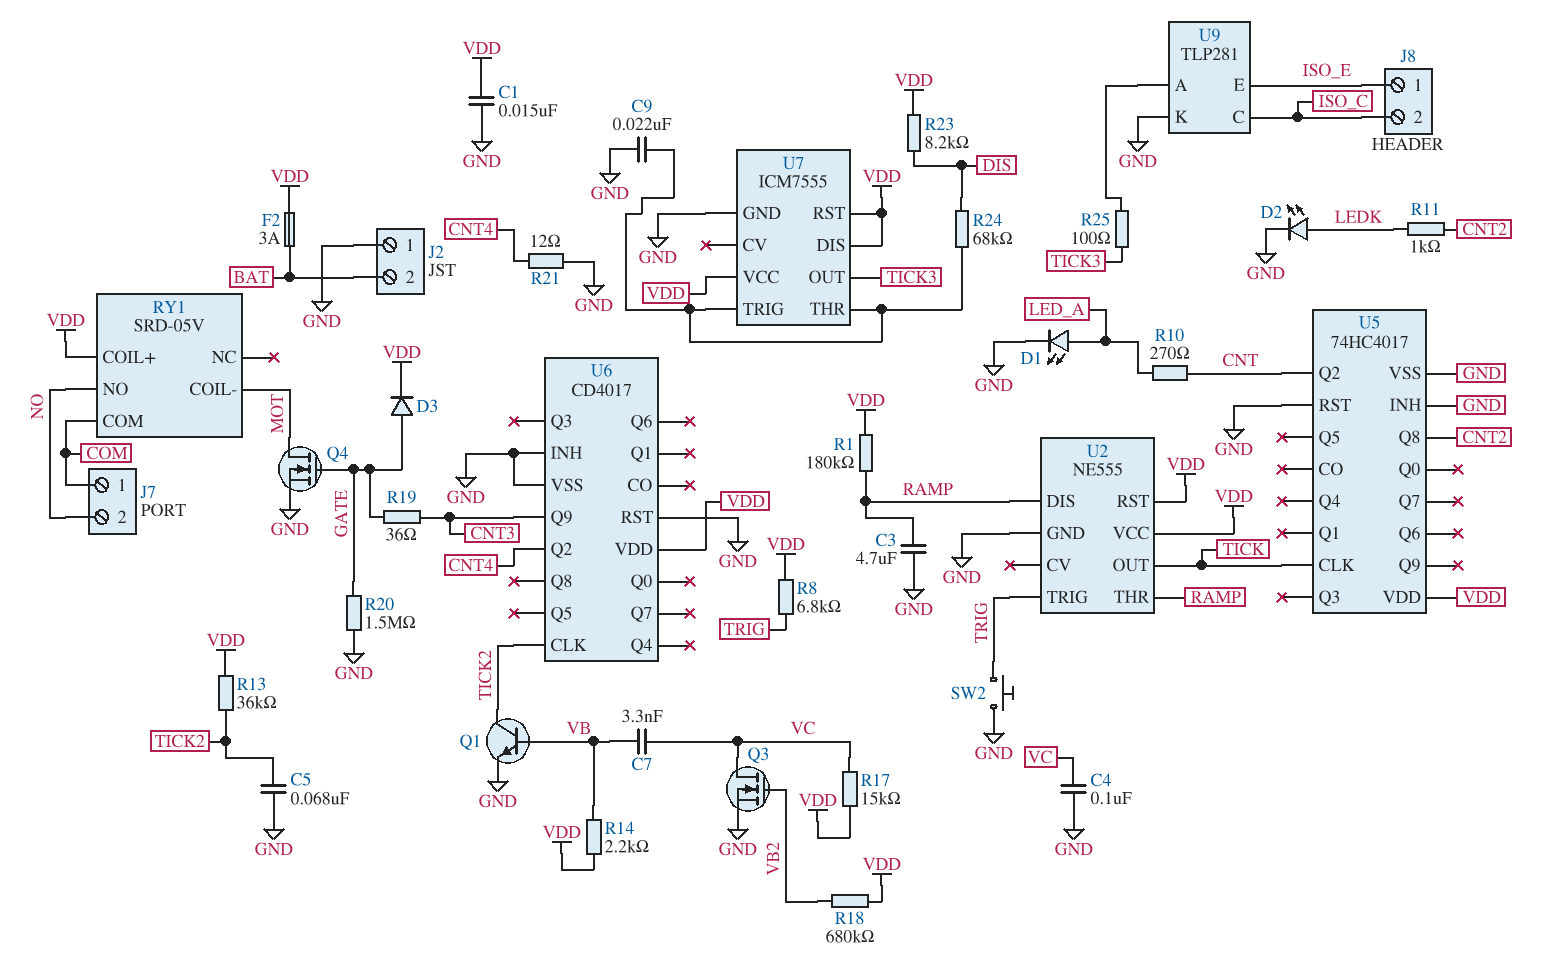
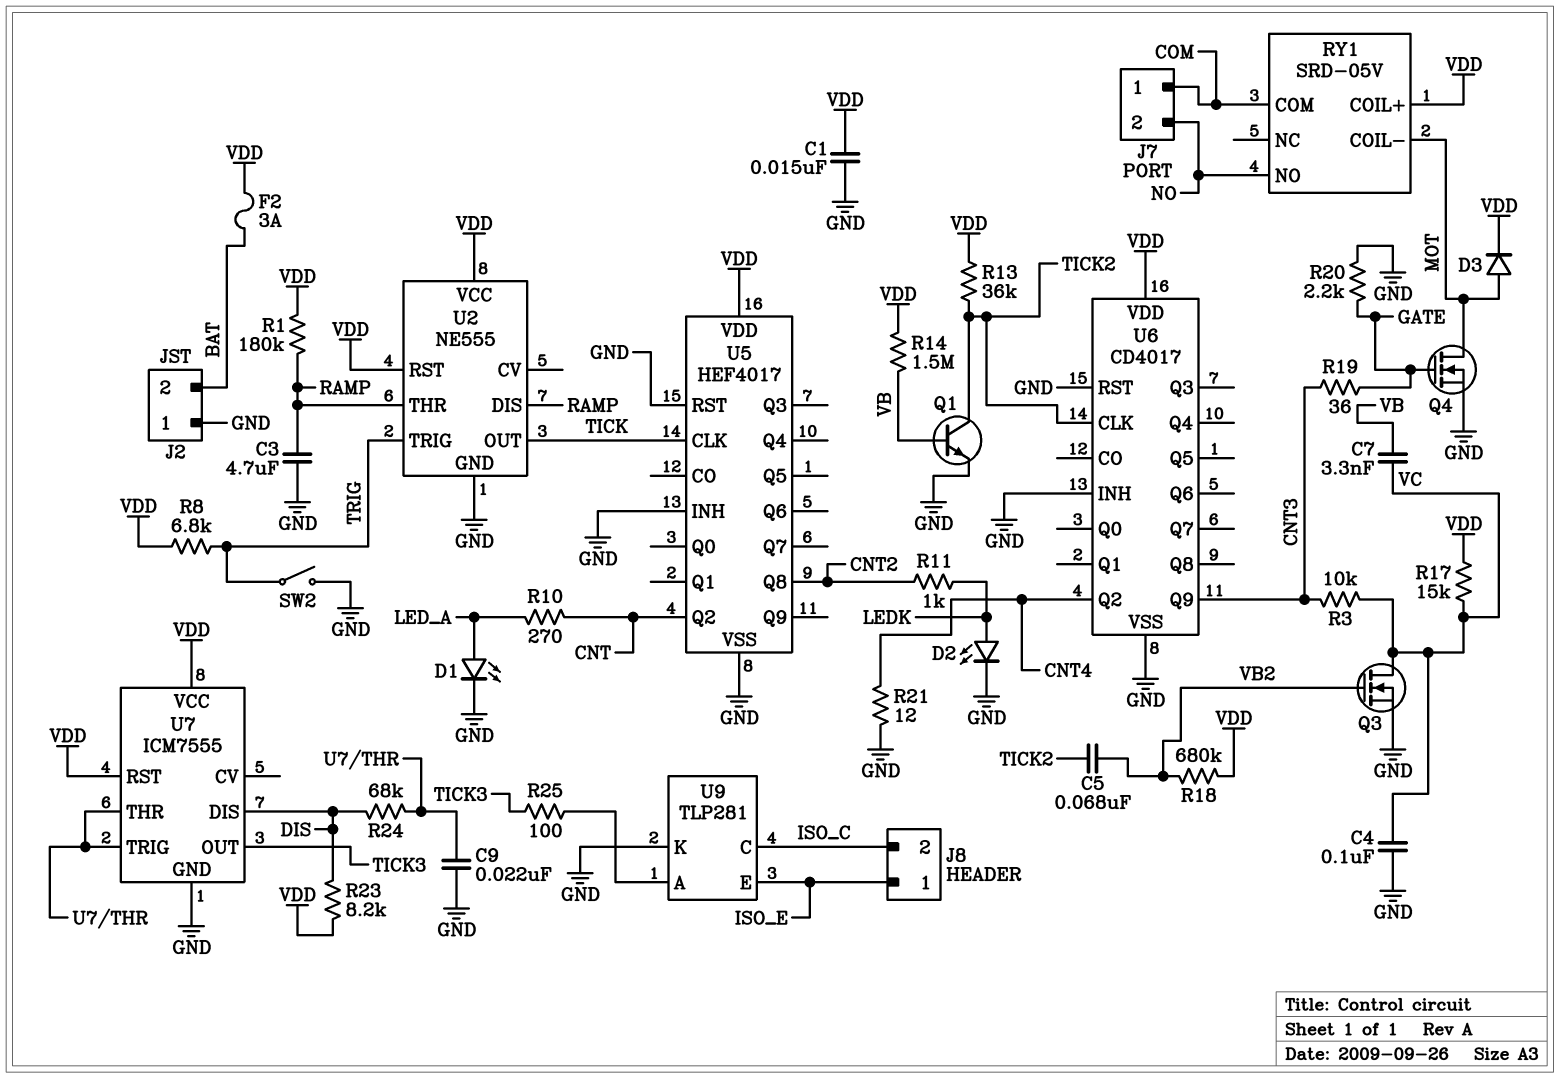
C5: 68nF (GND, TICK2) -> 68nF (TICK2, VB2)
D3: diode (A GATE, K VDD) -> diode (A MOT, K VDD)
R3: none -> 10k (CNT3, VC)
R14: 2.2k (VB, VDD) -> 1.5M (VB, VDD)
R20: 1.5M (GATE, GND) -> 2.2k (GATE, GND)
SW2: button (GND, TRIG) -> switch (GND, TRIG)
U5: 74HC4017 -> HEF4017
U7 pin DIS: VDD -> DIS

